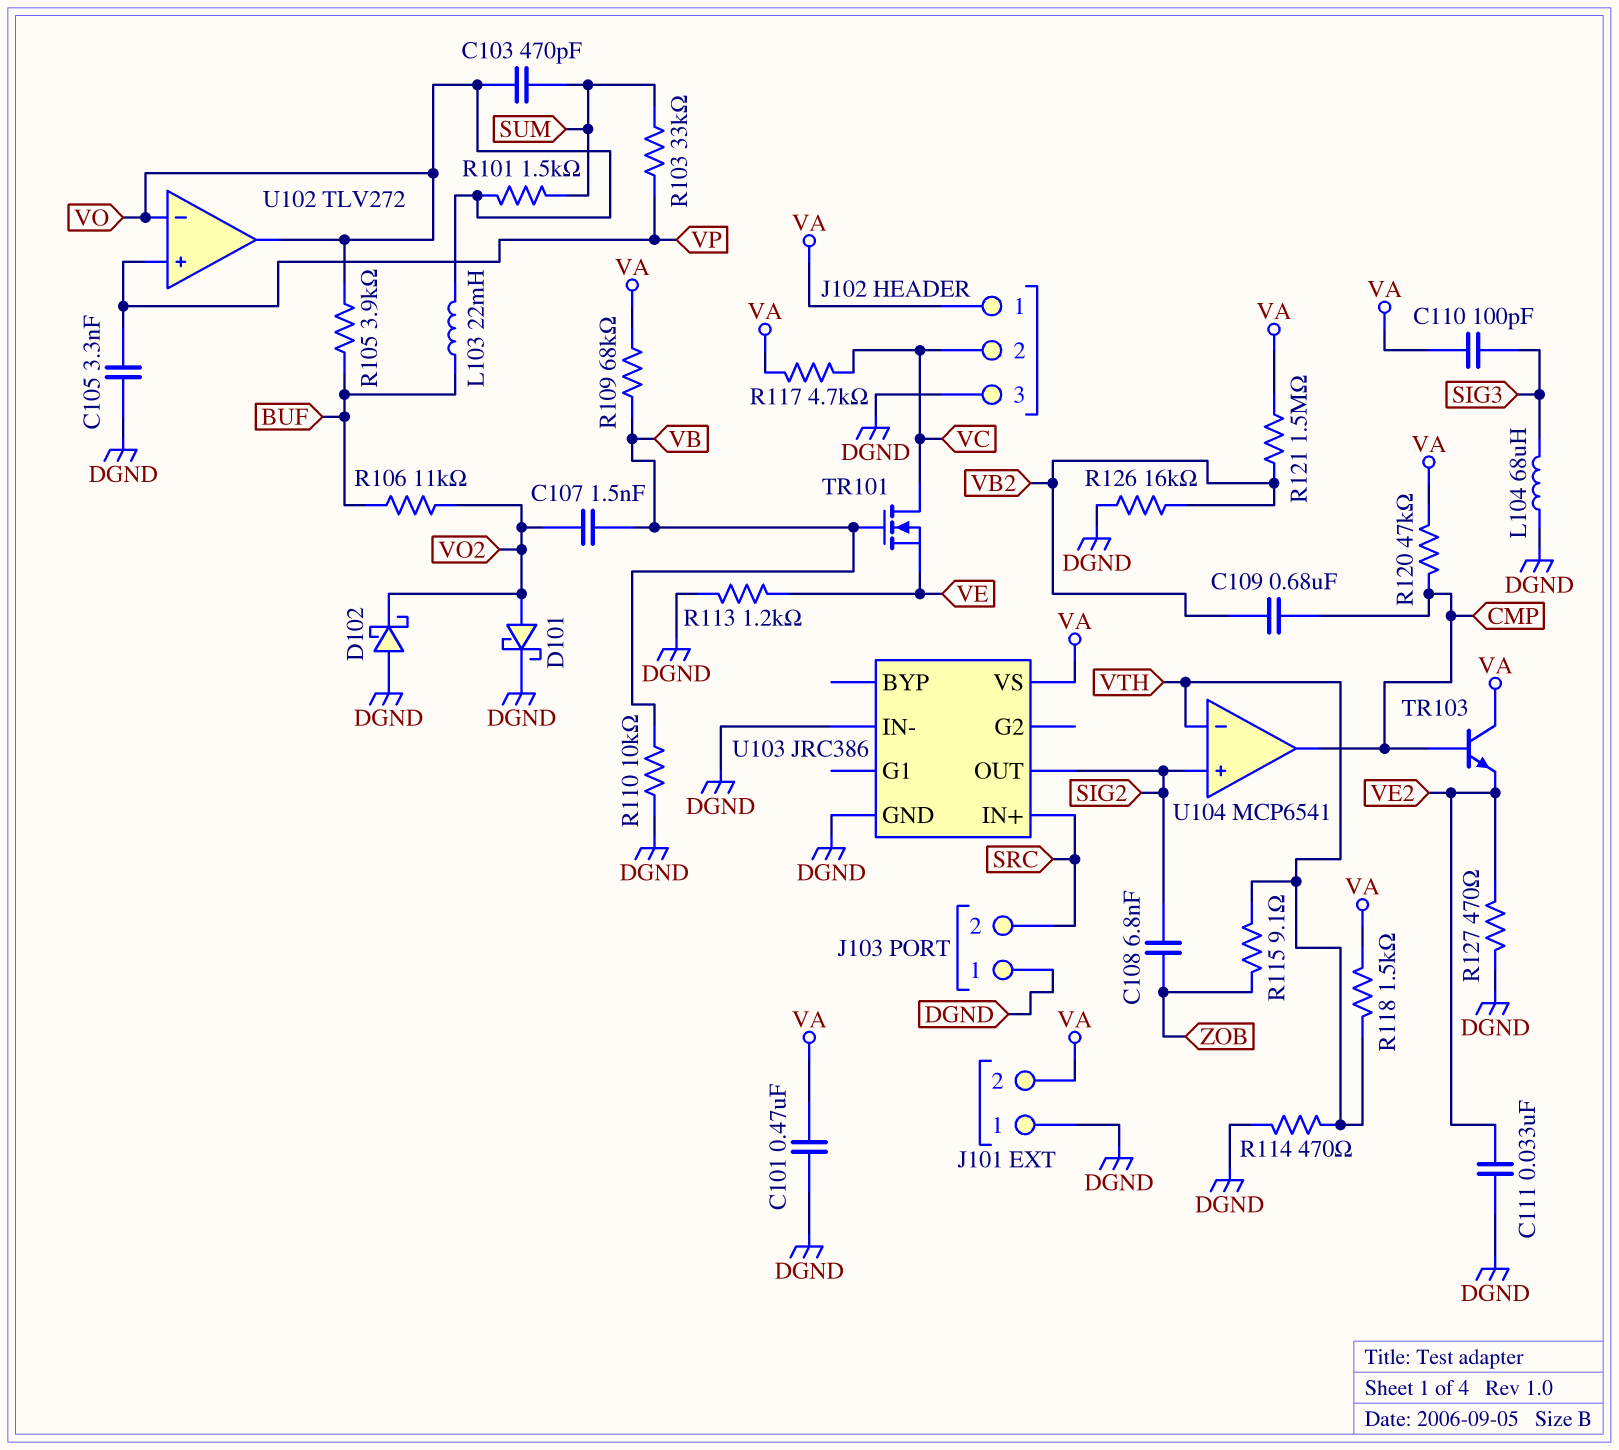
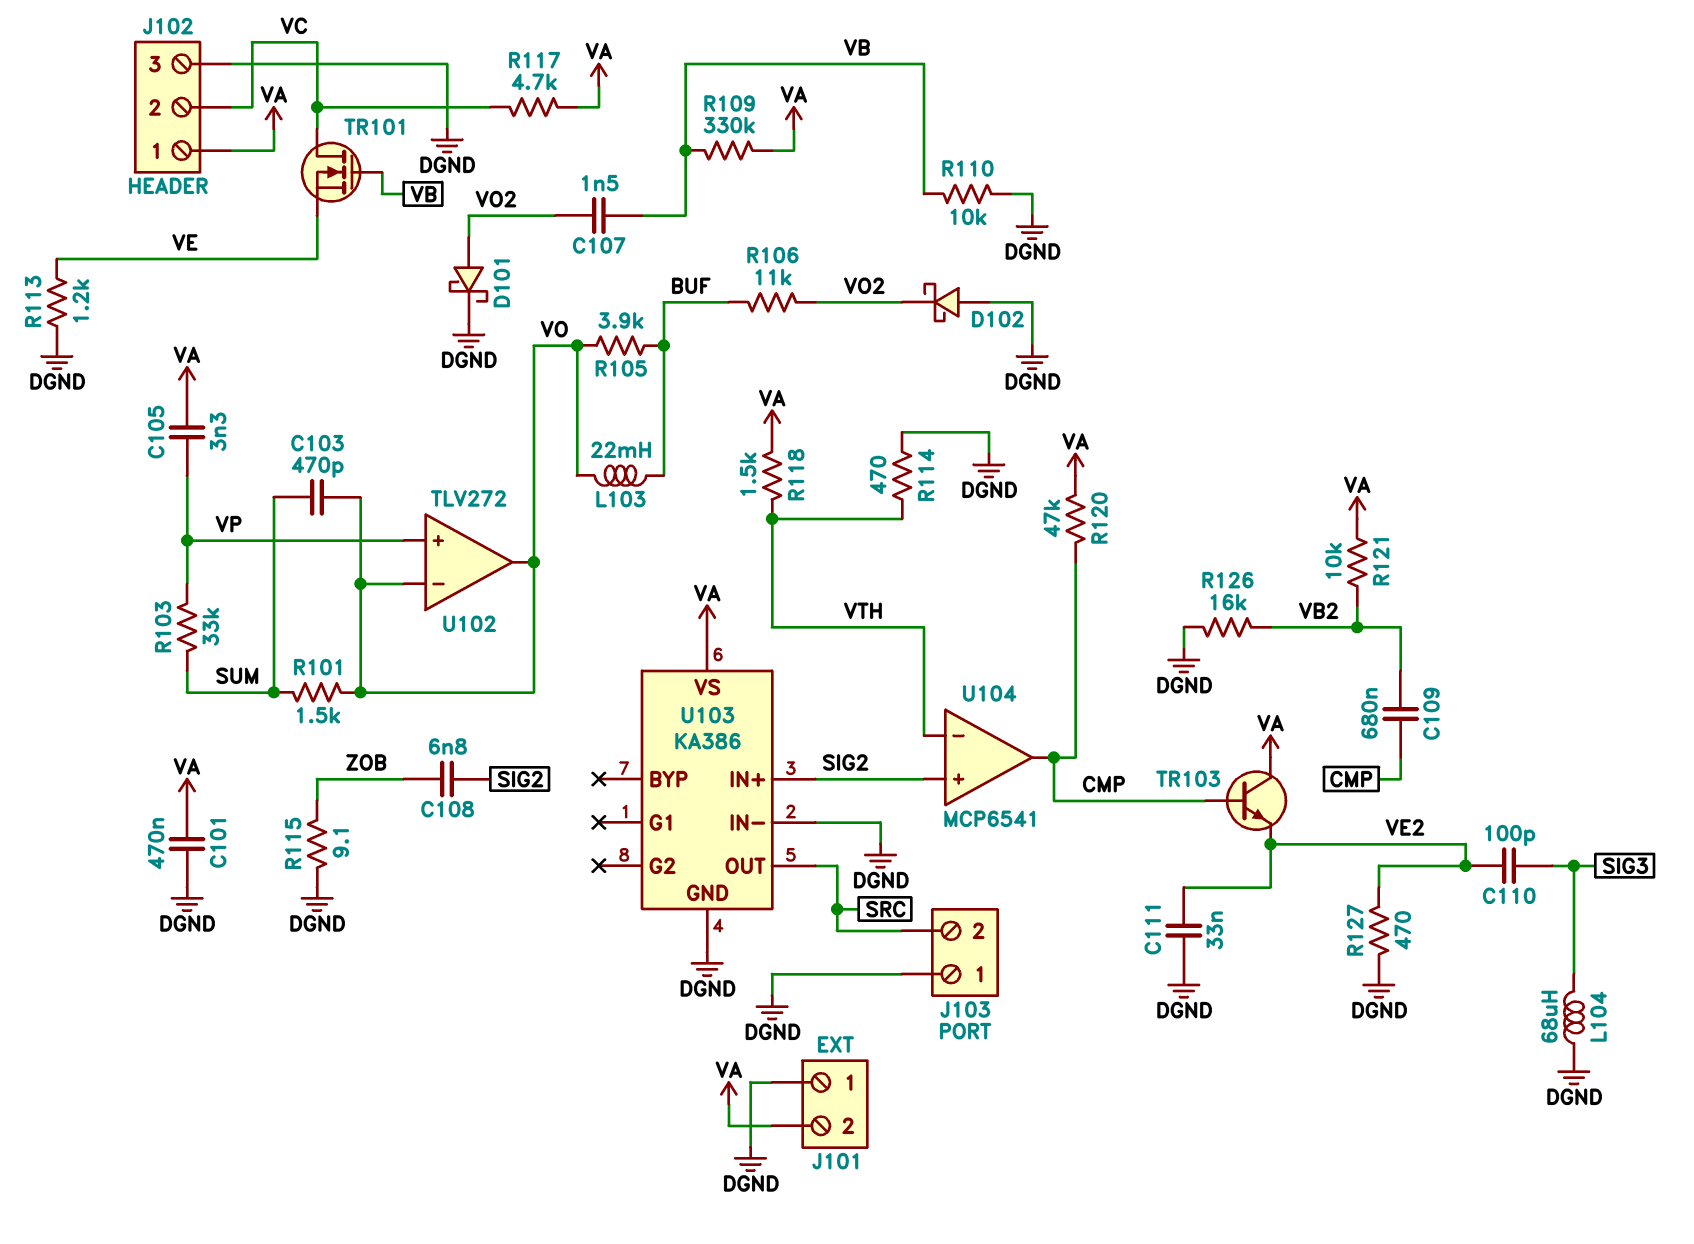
C105: 3.3nF (DGND, VP) -> 3.3nF (VA, VP)
C110: 100pF (SIG3, VA) -> 100pF (SIG3, VE2)
R109: 68k (VA, VB) -> 330k (VA, VB)
R115: 9.1 (VTH, ZOB) -> 9.1 (DGND, ZOB)
R121: 1.5M (VA, VB2) -> 10k (VA, VB2)
U103: JRC386 -> KA386
U103 pin IN+: SRC -> SIG2
U103 pin OUT: SIG2 -> SRC

